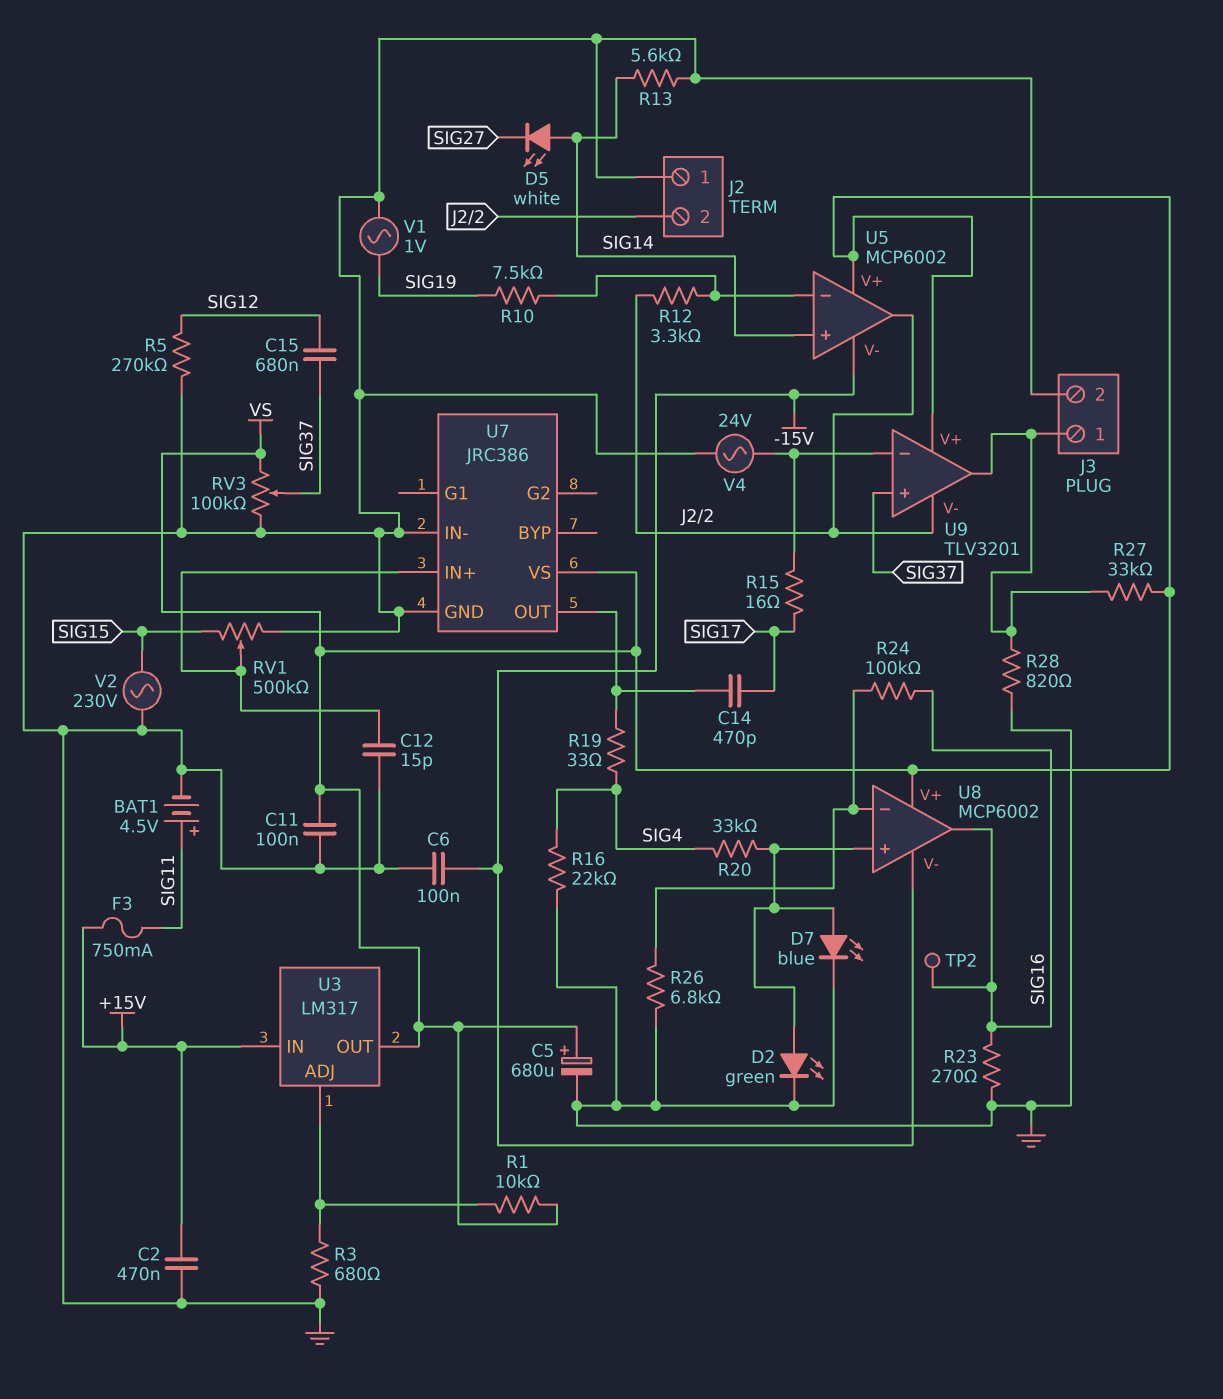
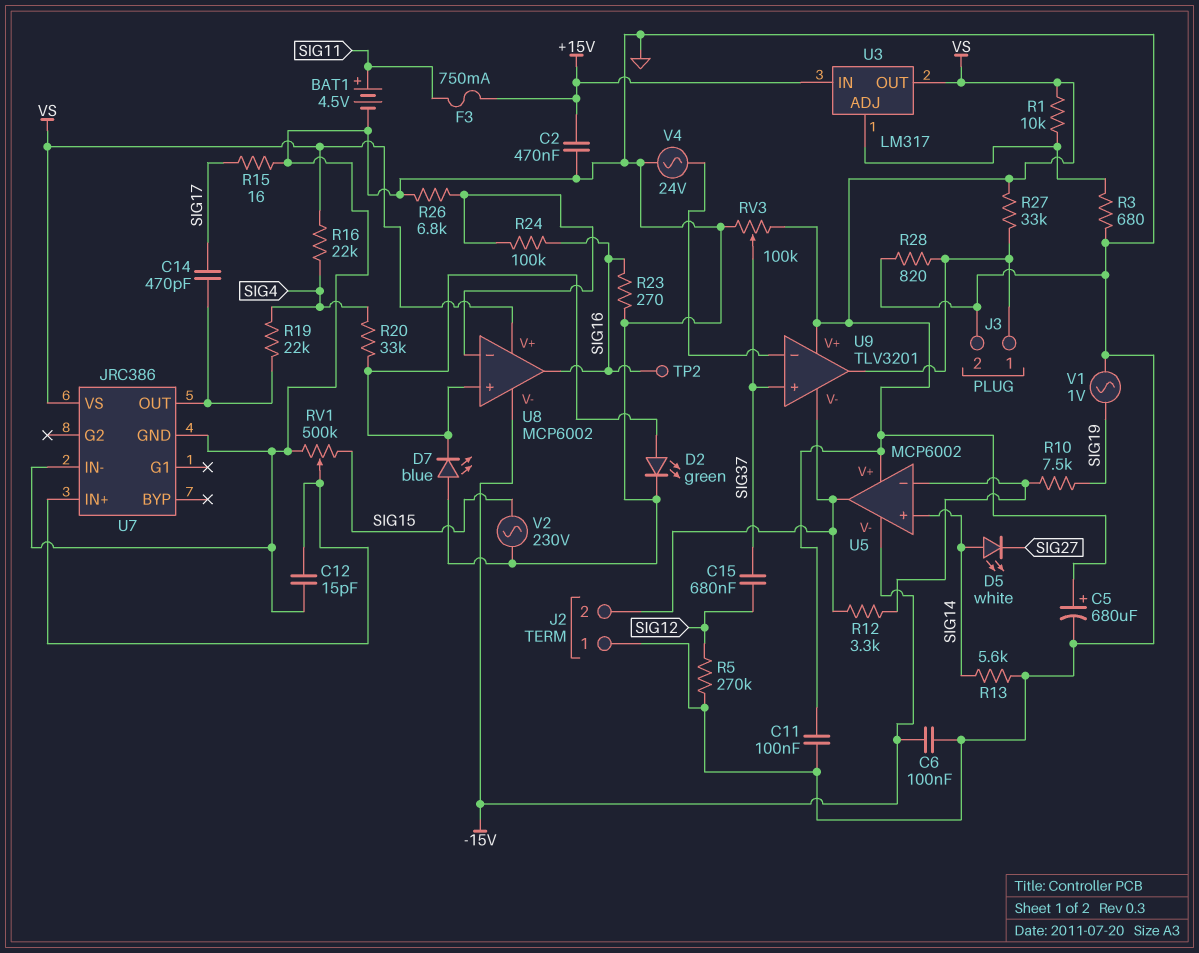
D7: LED blue (A U8/in+, K GND) -> LED blue (A GND, K U8/in+)
R15: 16 (SIG17, U9/in-) -> 16 (GND, SIG17)
R16: 22k (GND, SIG4) -> 22k (SIG4, VS)
R19: 33 (SIG4, U7/OUT) -> 22k (SIG4, U7/OUT)

